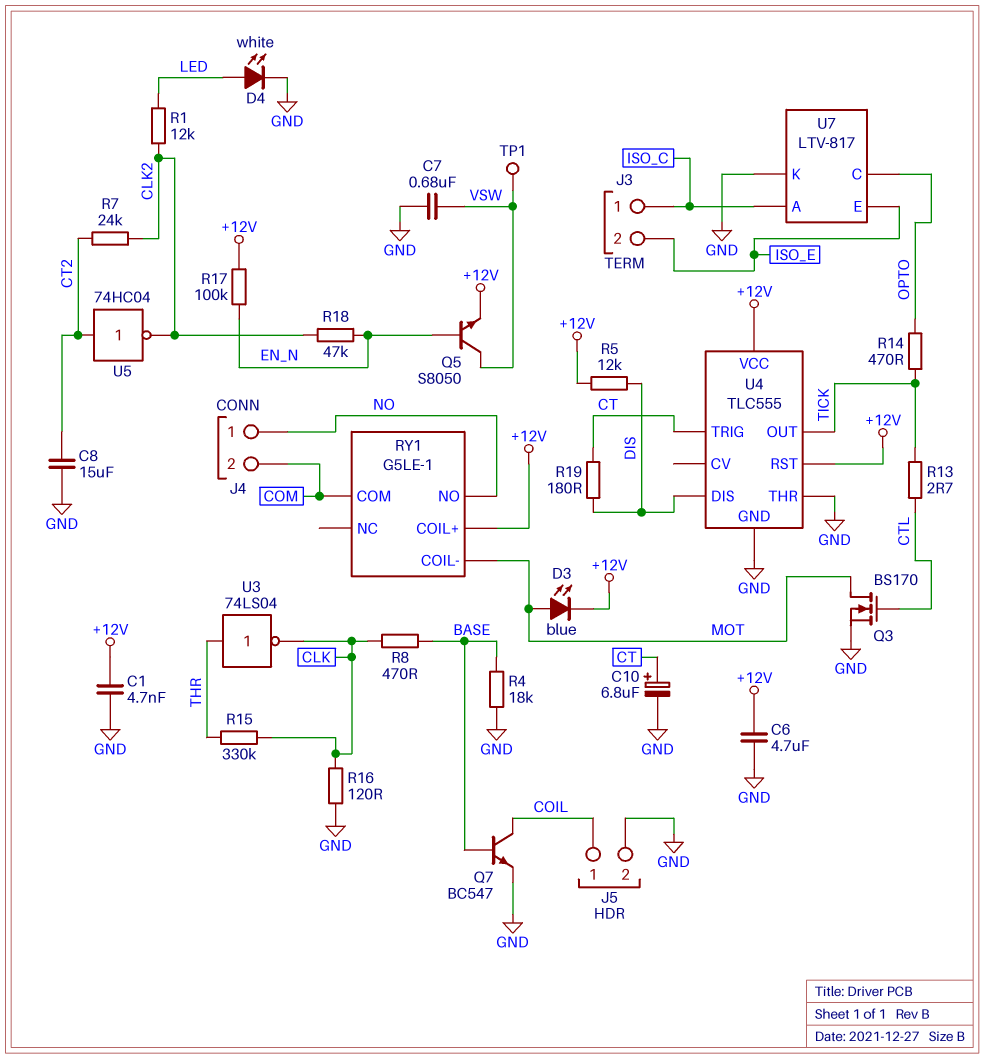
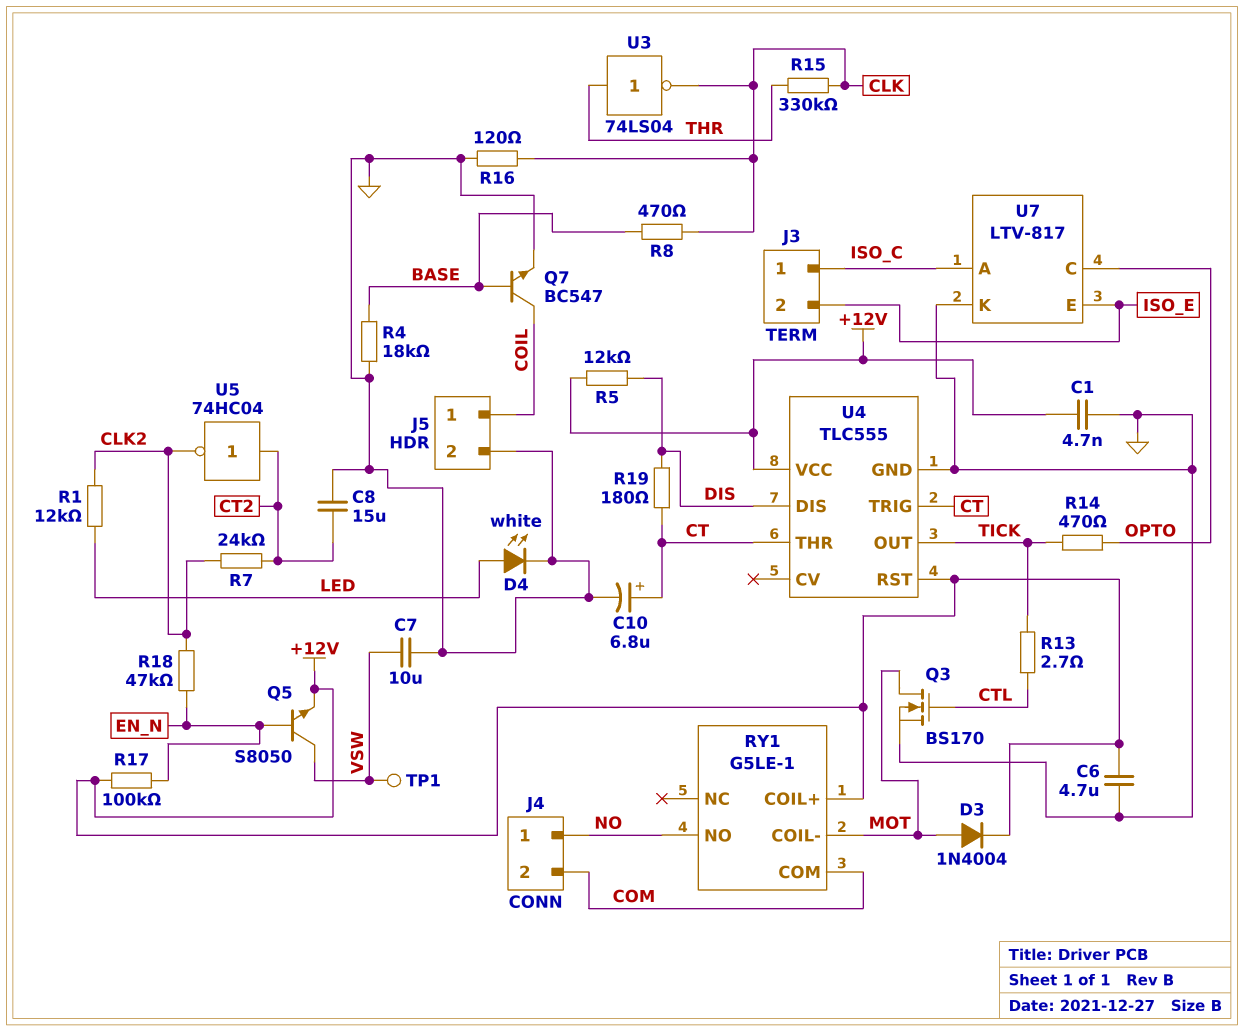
C7: 680nF (GND, VSW) -> 10uF (GND, VSW)
D3: LED blue (A MOT, K +12V) -> diode 1N4004 (A MOT, K +12V)
U4 pin THR: GND -> CT

